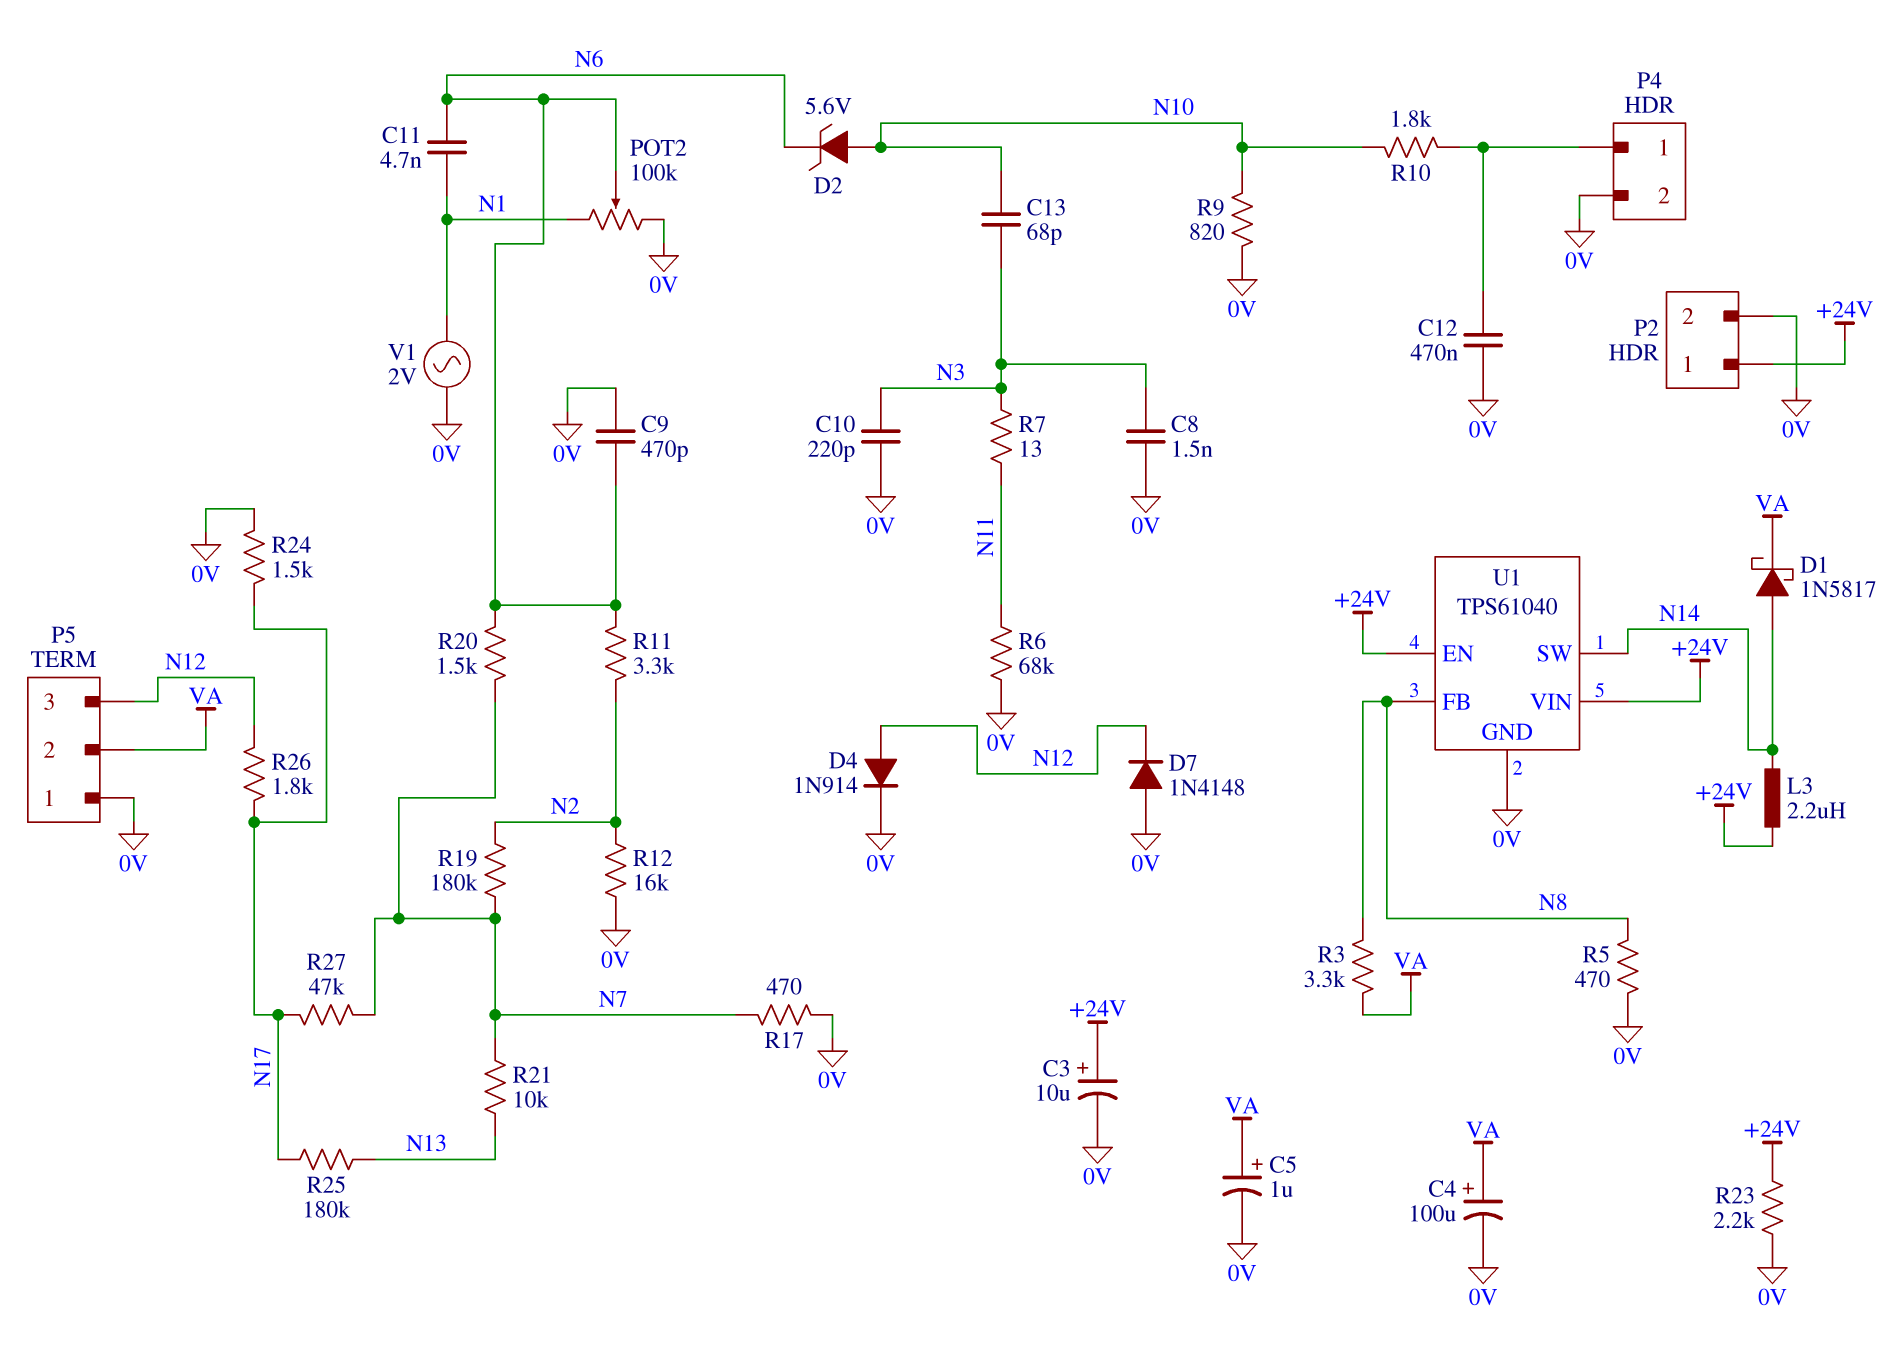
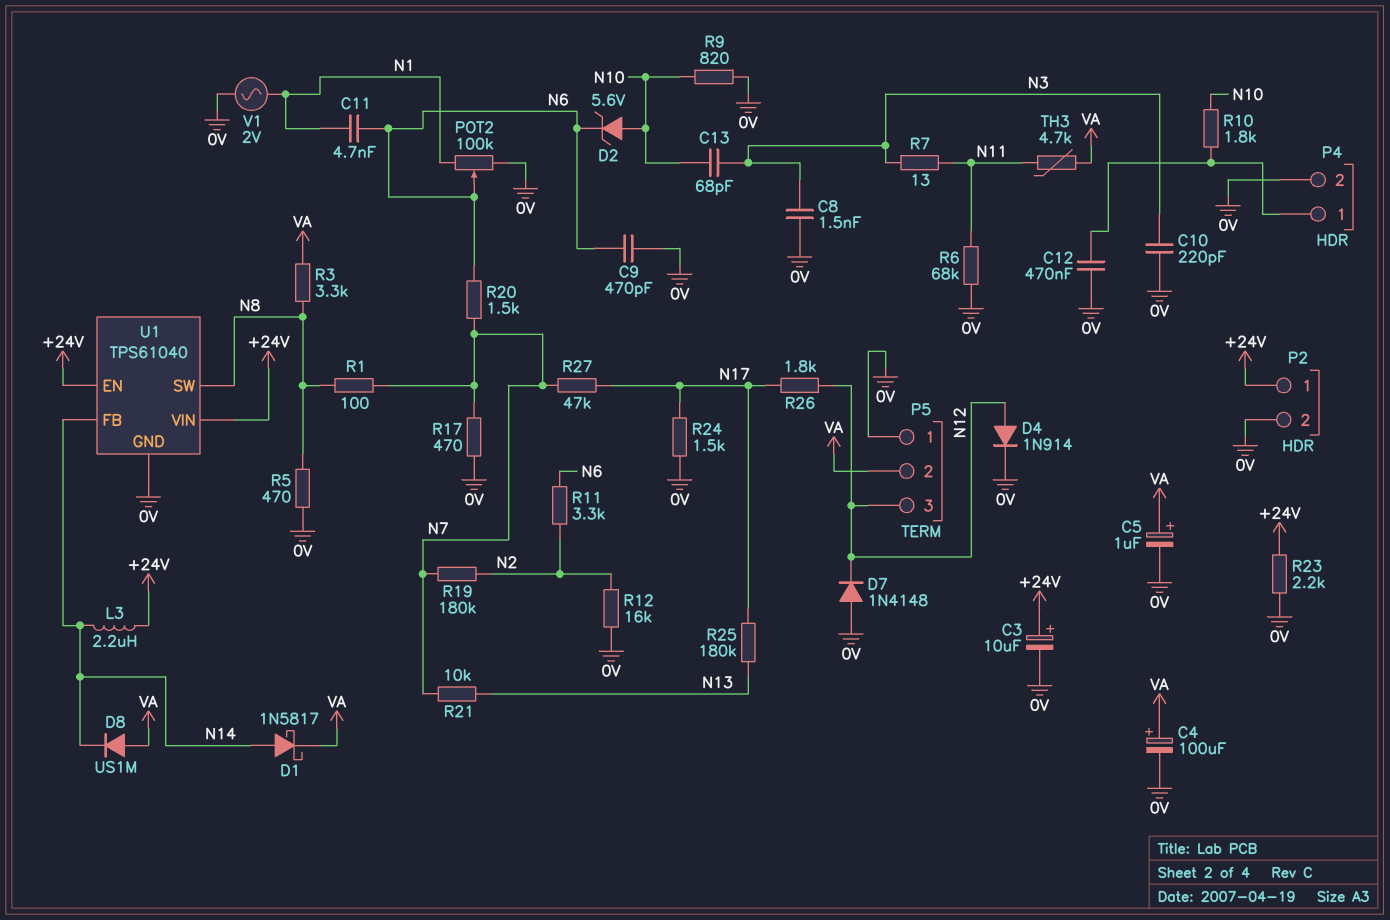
D8: none -> diode US1M (A VA, K N14)
R1: none -> 100 (N7, N8)
TH3: none -> 4.7k (N11, VA)
U1 pin FB: N8 -> N14
U1 pin SW: N14 -> N8

